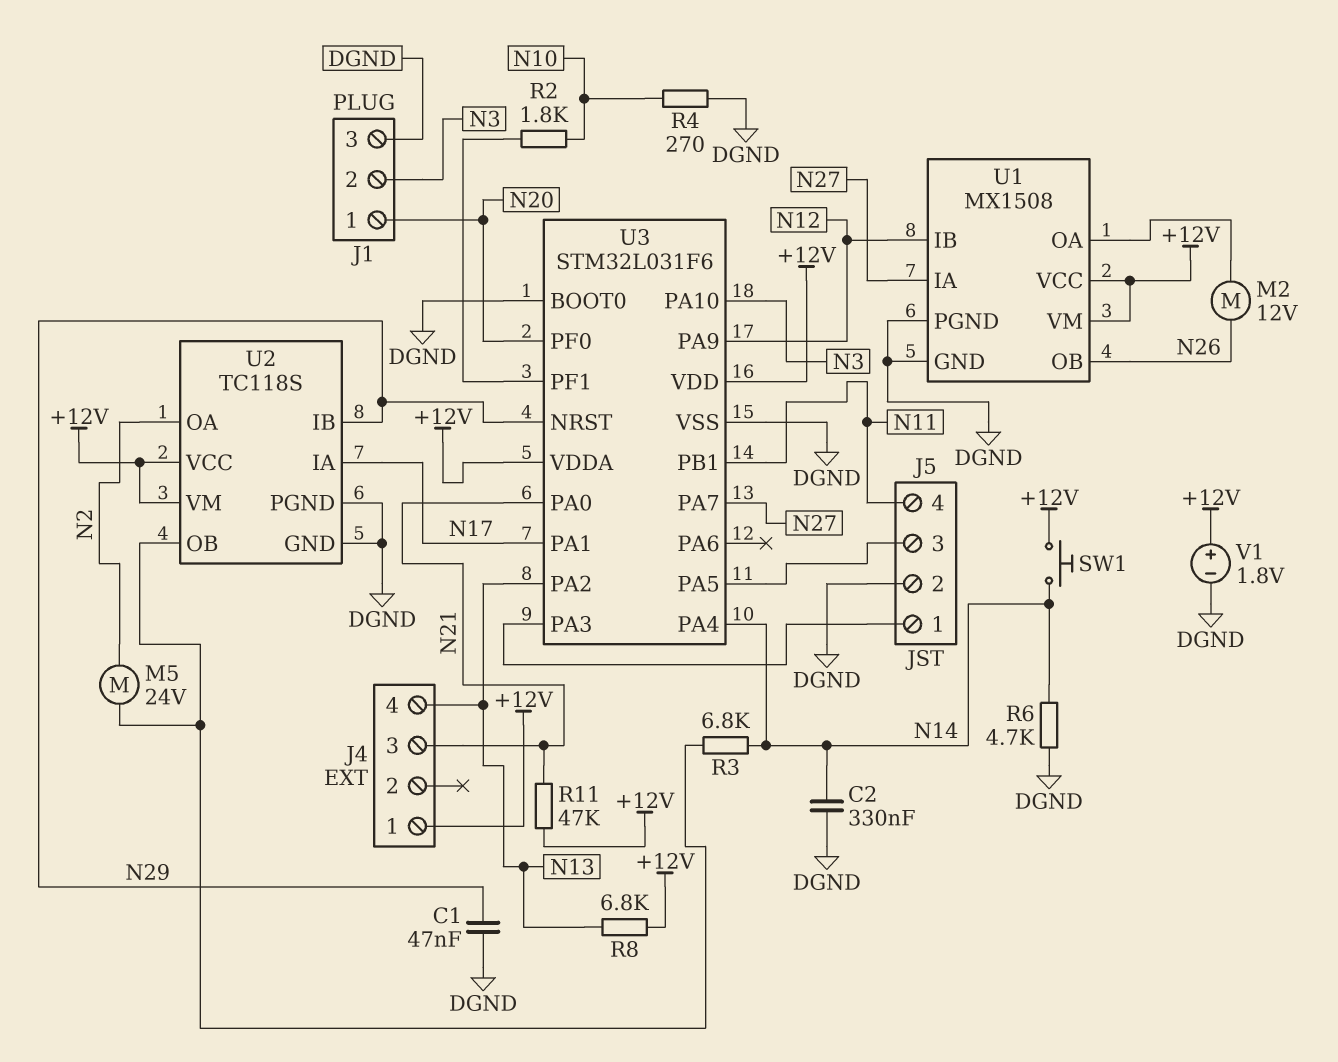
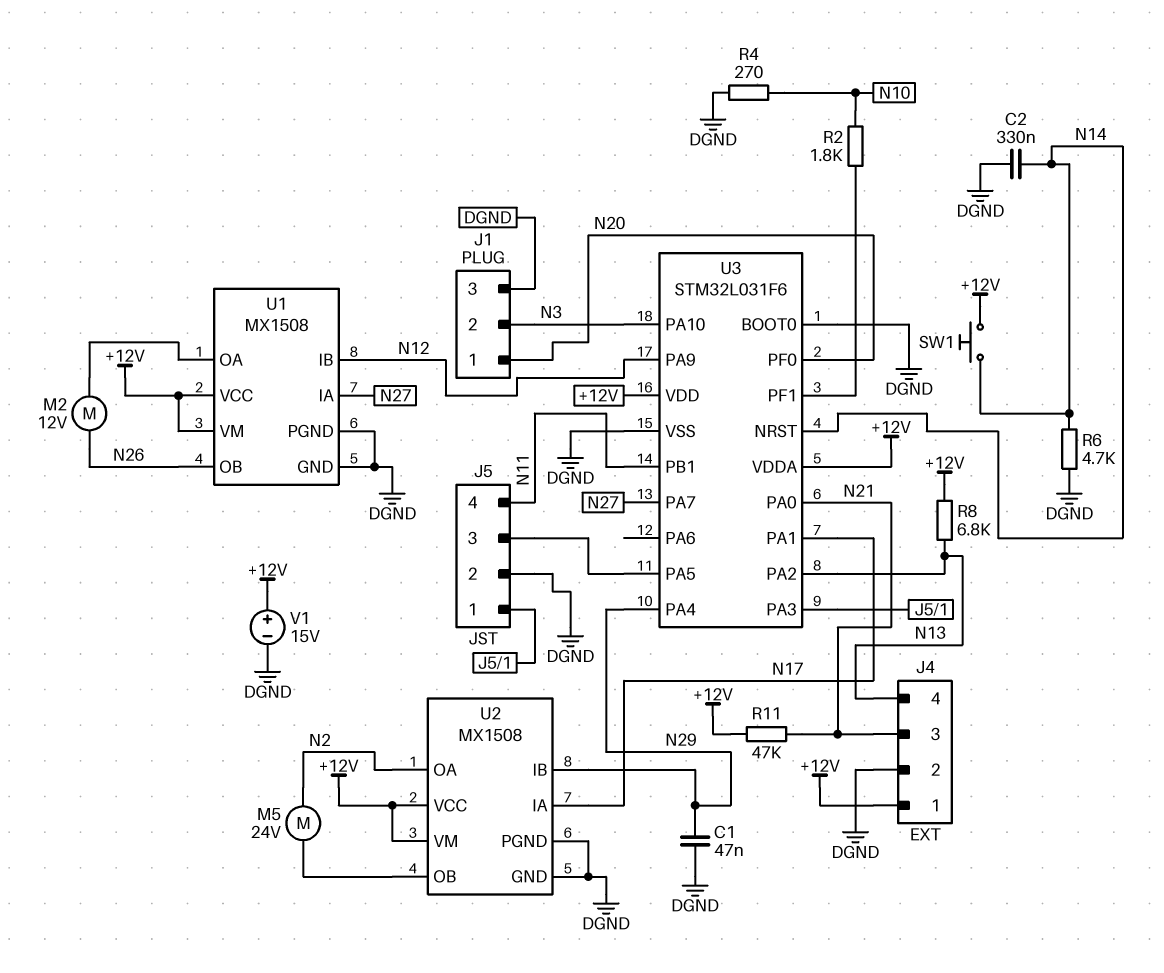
J4 pin 2: none -> DGND
R3: 6.8k (N14, U2/OB) -> none
U2: TC118S -> MX1508
U3 pin NRST: N29 -> N14
U3 pin PA4: N14 -> N29
V1: 1.8V (plus +12V, minus DGND) -> 15V (plus +12V, minus DGND)

